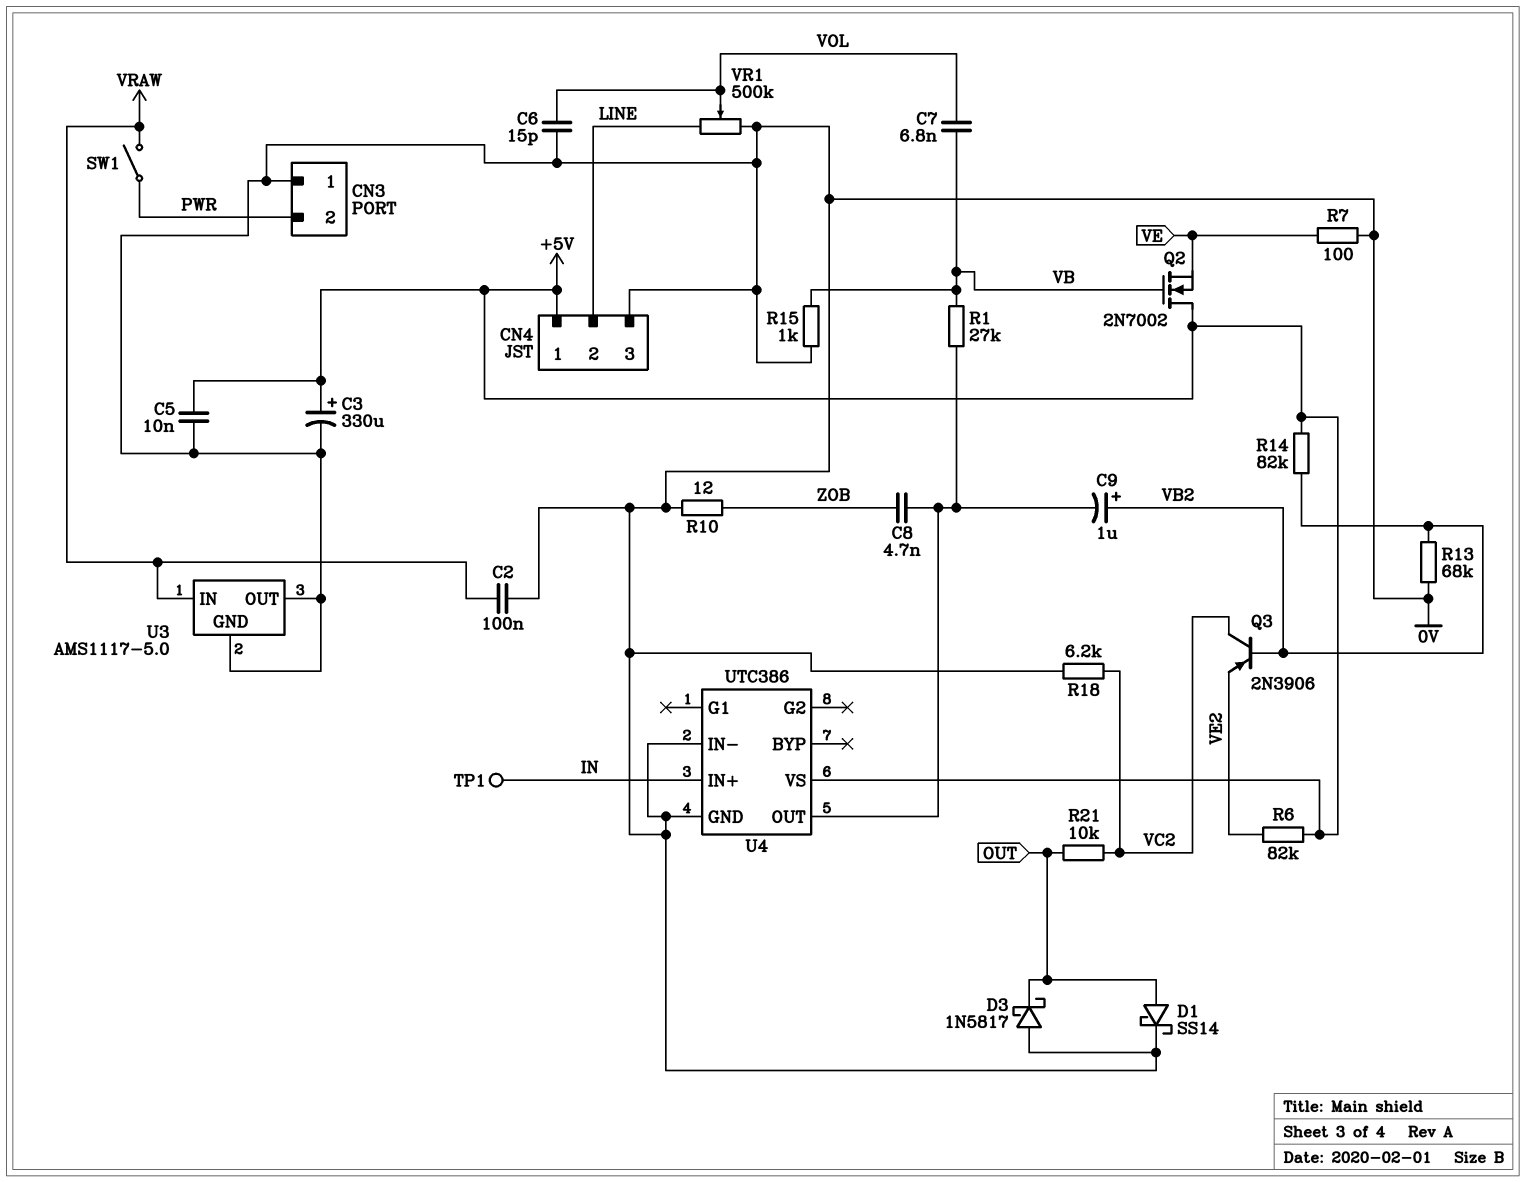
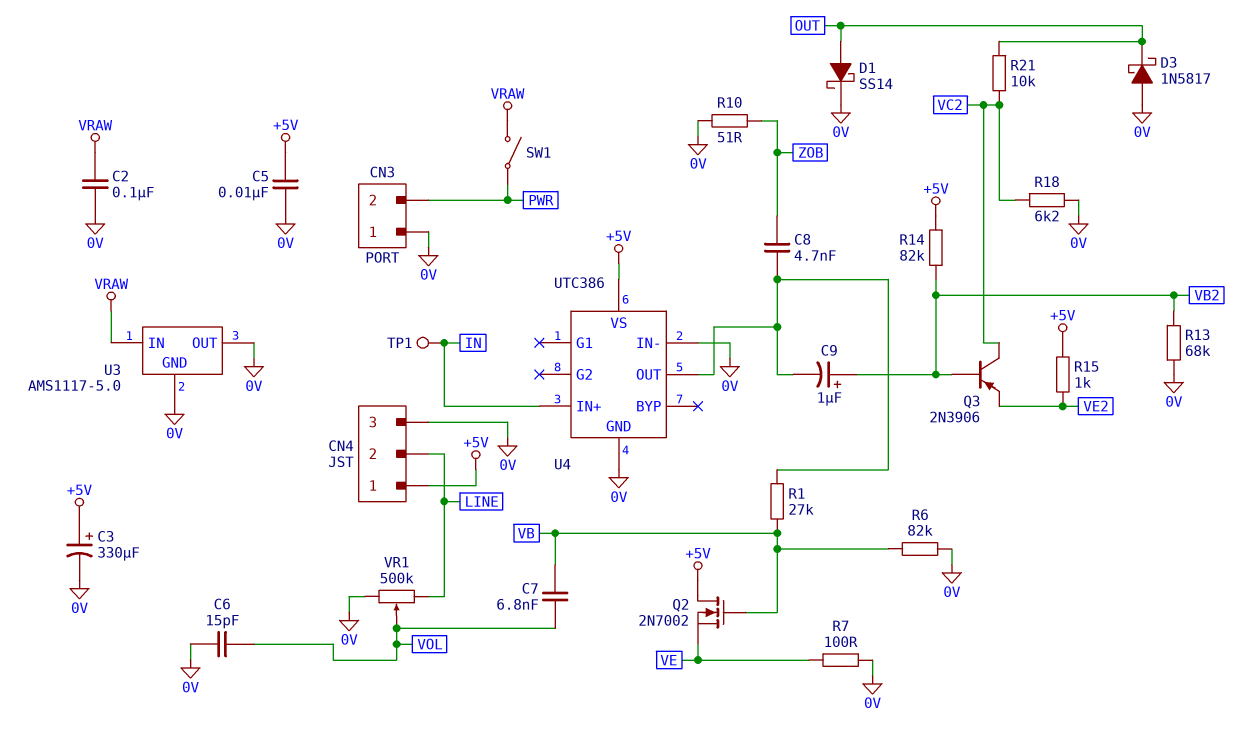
R6: 82k (+5V, VE2) -> 82k (0V, VB)
R10: 12 (0V, ZOB) -> 51 (0V, ZOB)
R15: 1k (0V, VB) -> 1k (+5V, VE2)

